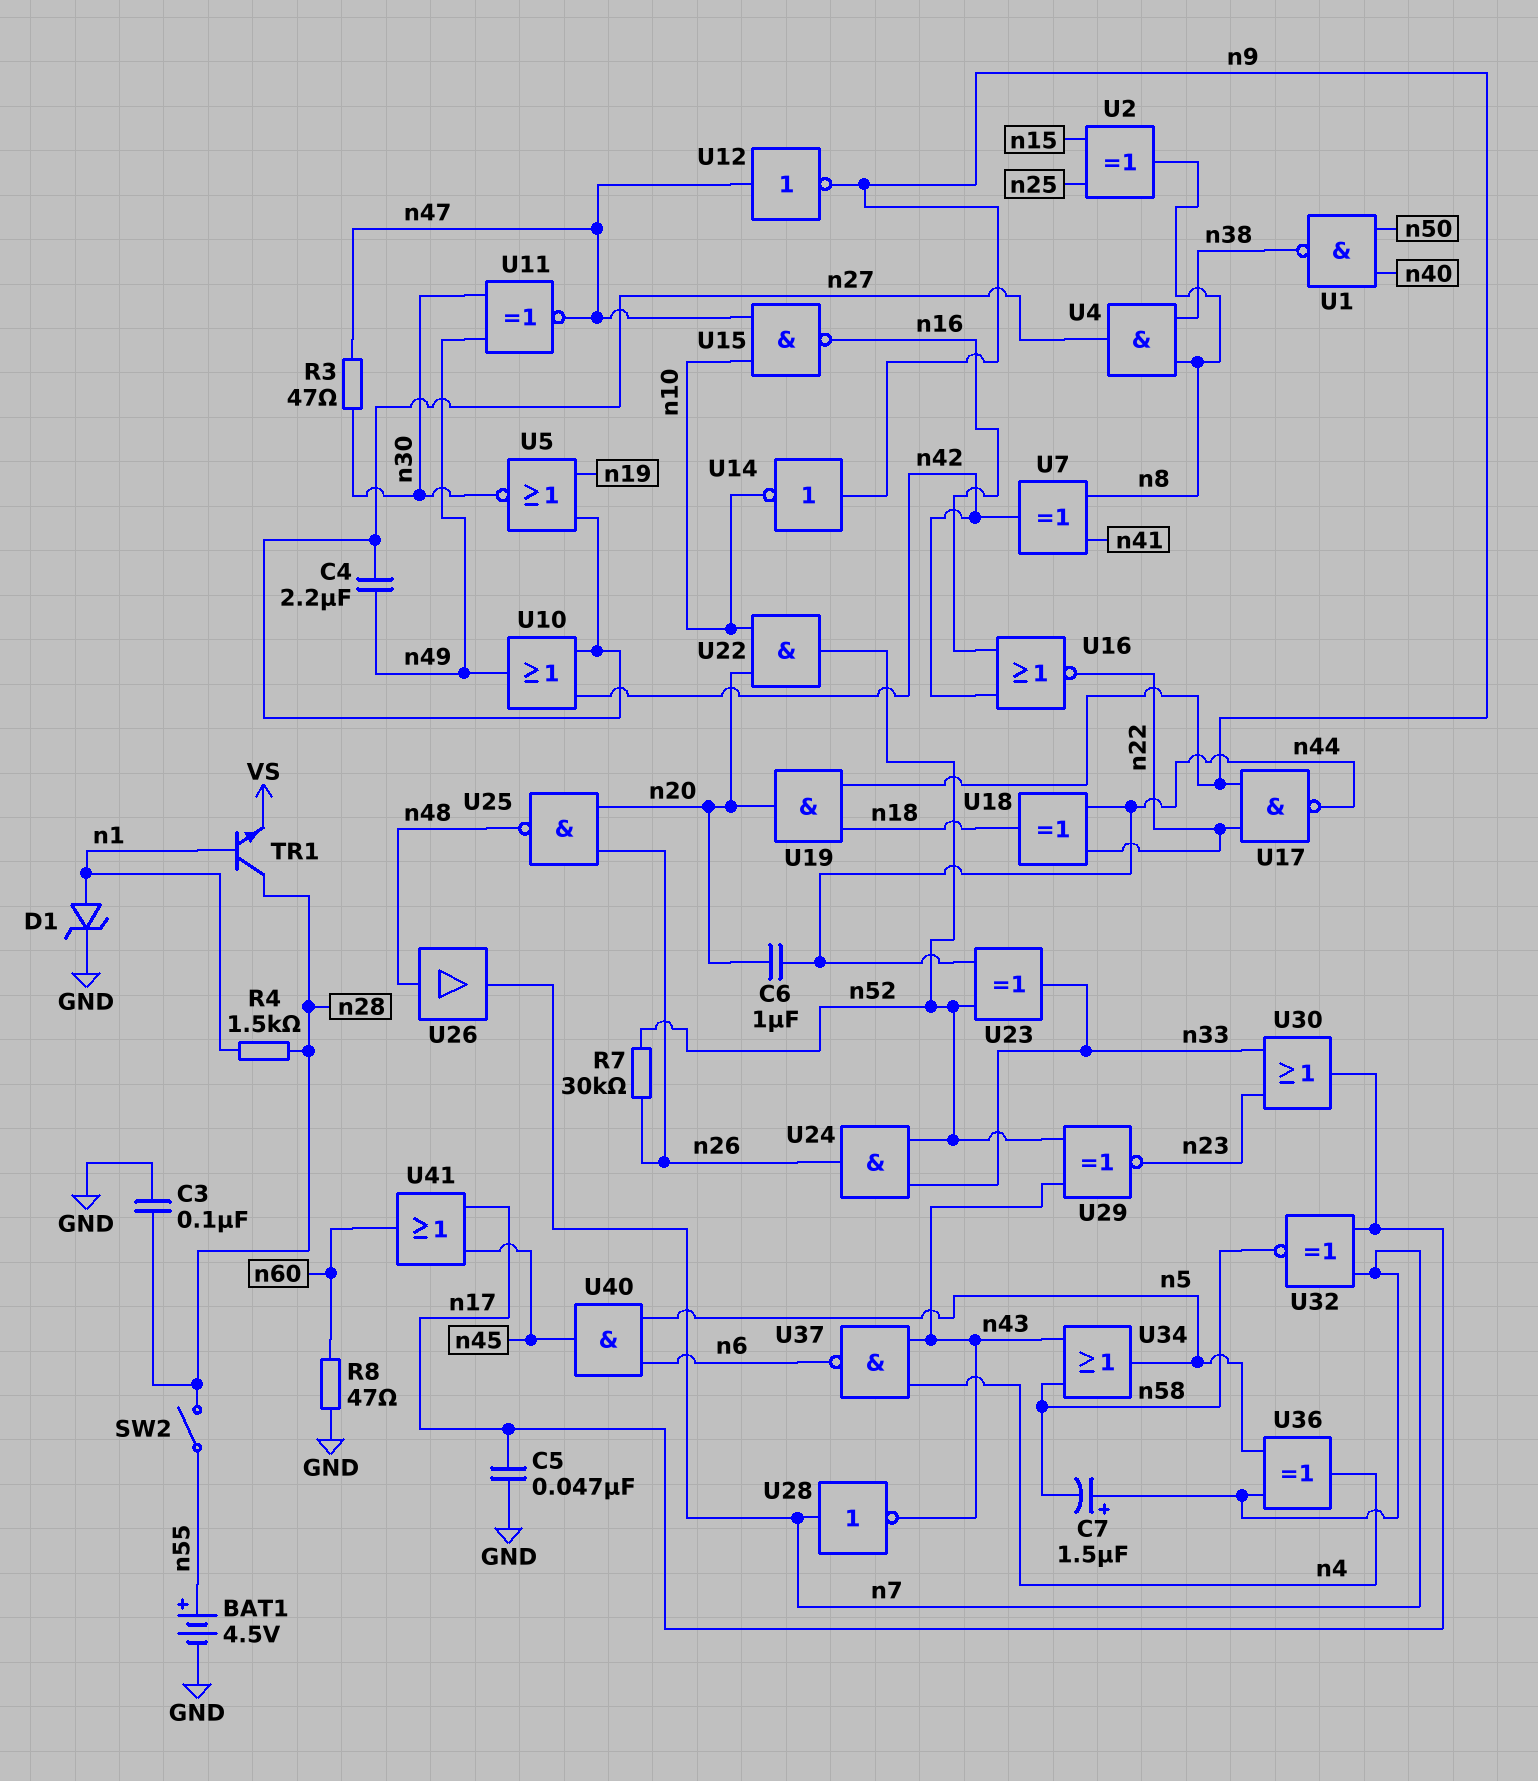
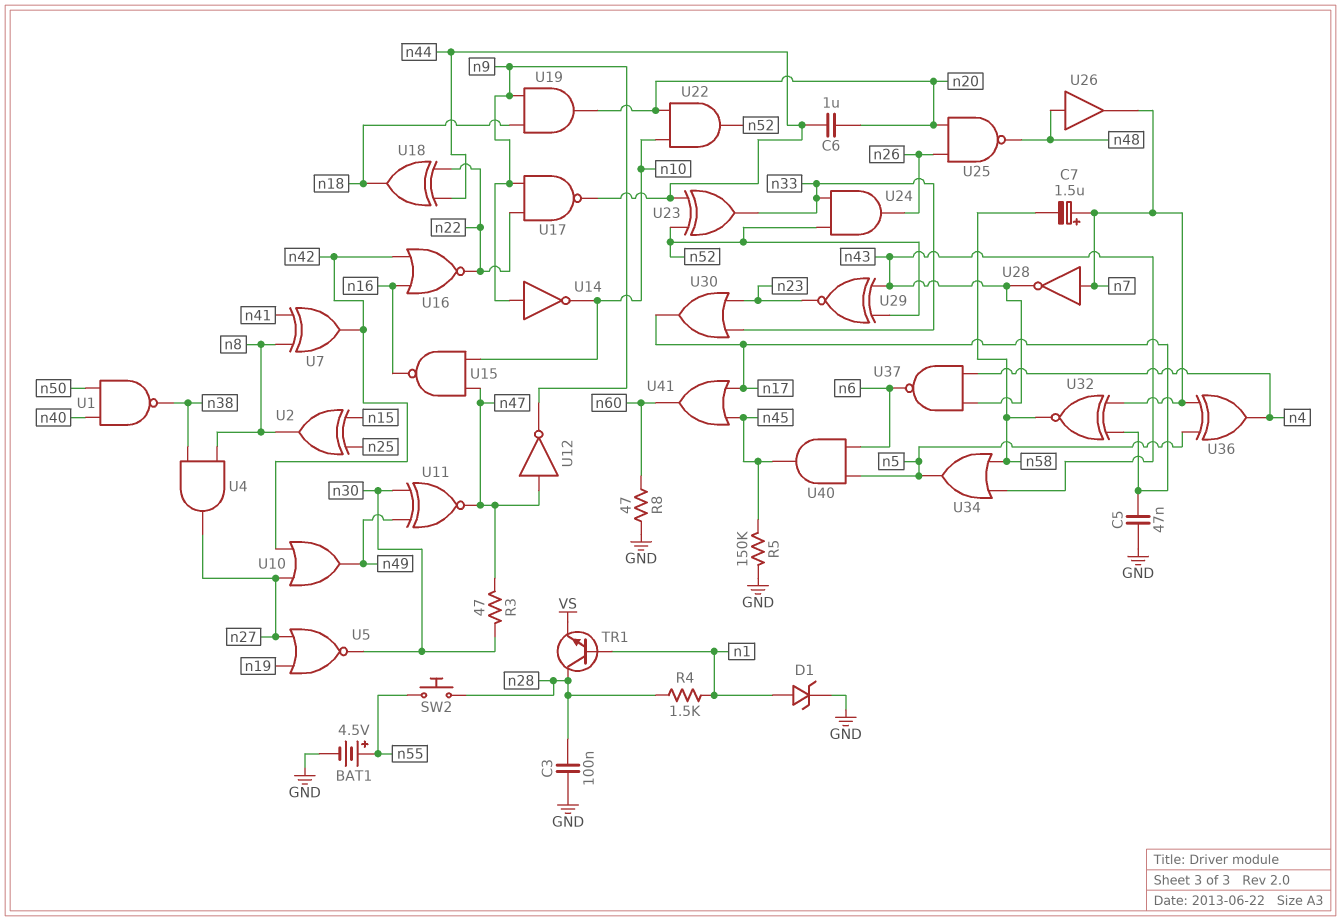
C4: 2.2uF (n27, n49) -> none
R5: none -> 150k (GND, n45)
R7: 30k (n26, n52) -> none
SW2: switch (n28, n55) -> button (n28, n55)

